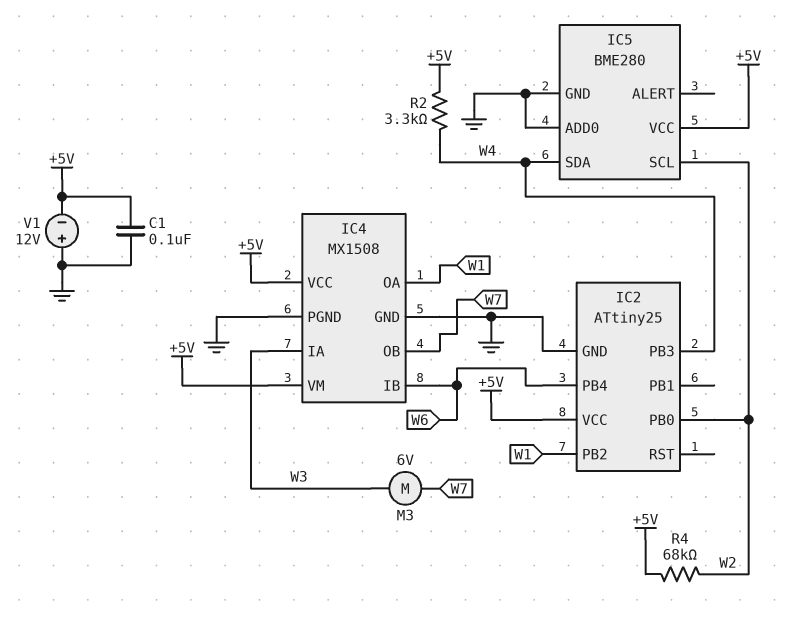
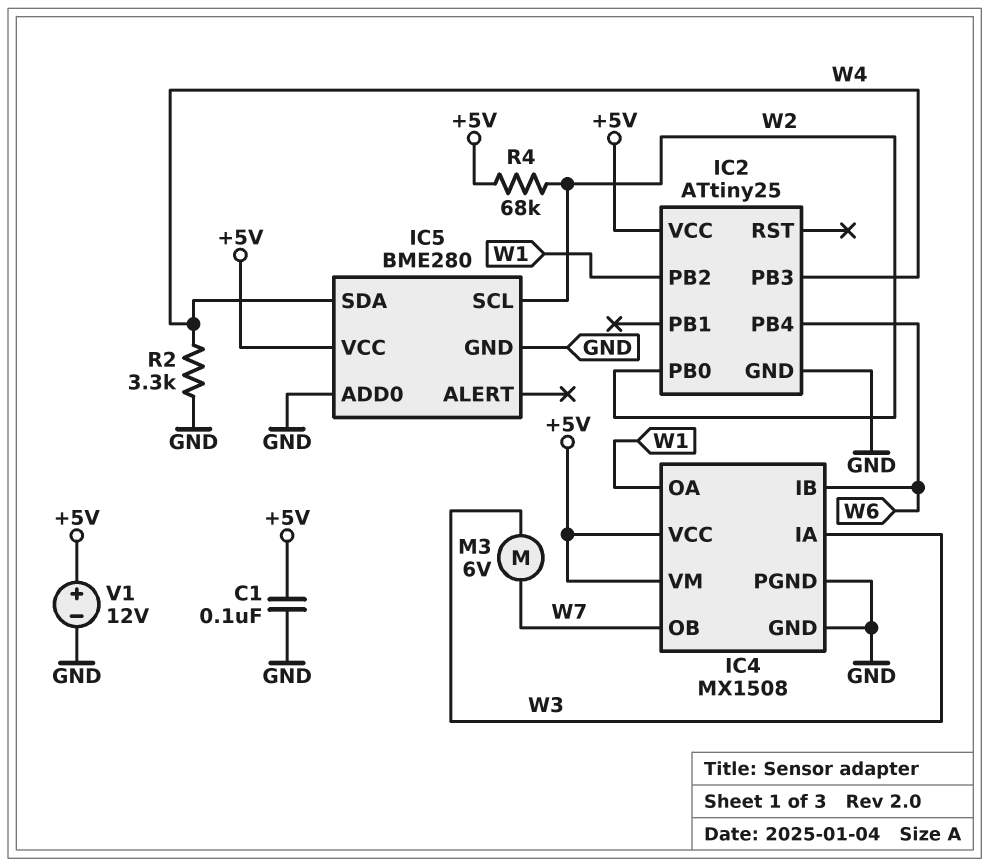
R2: 3.3k (+5V, W4) -> 3.3k (GND, W4)
V1: 12V (plus GND, minus +5V) -> 12V (plus +5V, minus GND)

